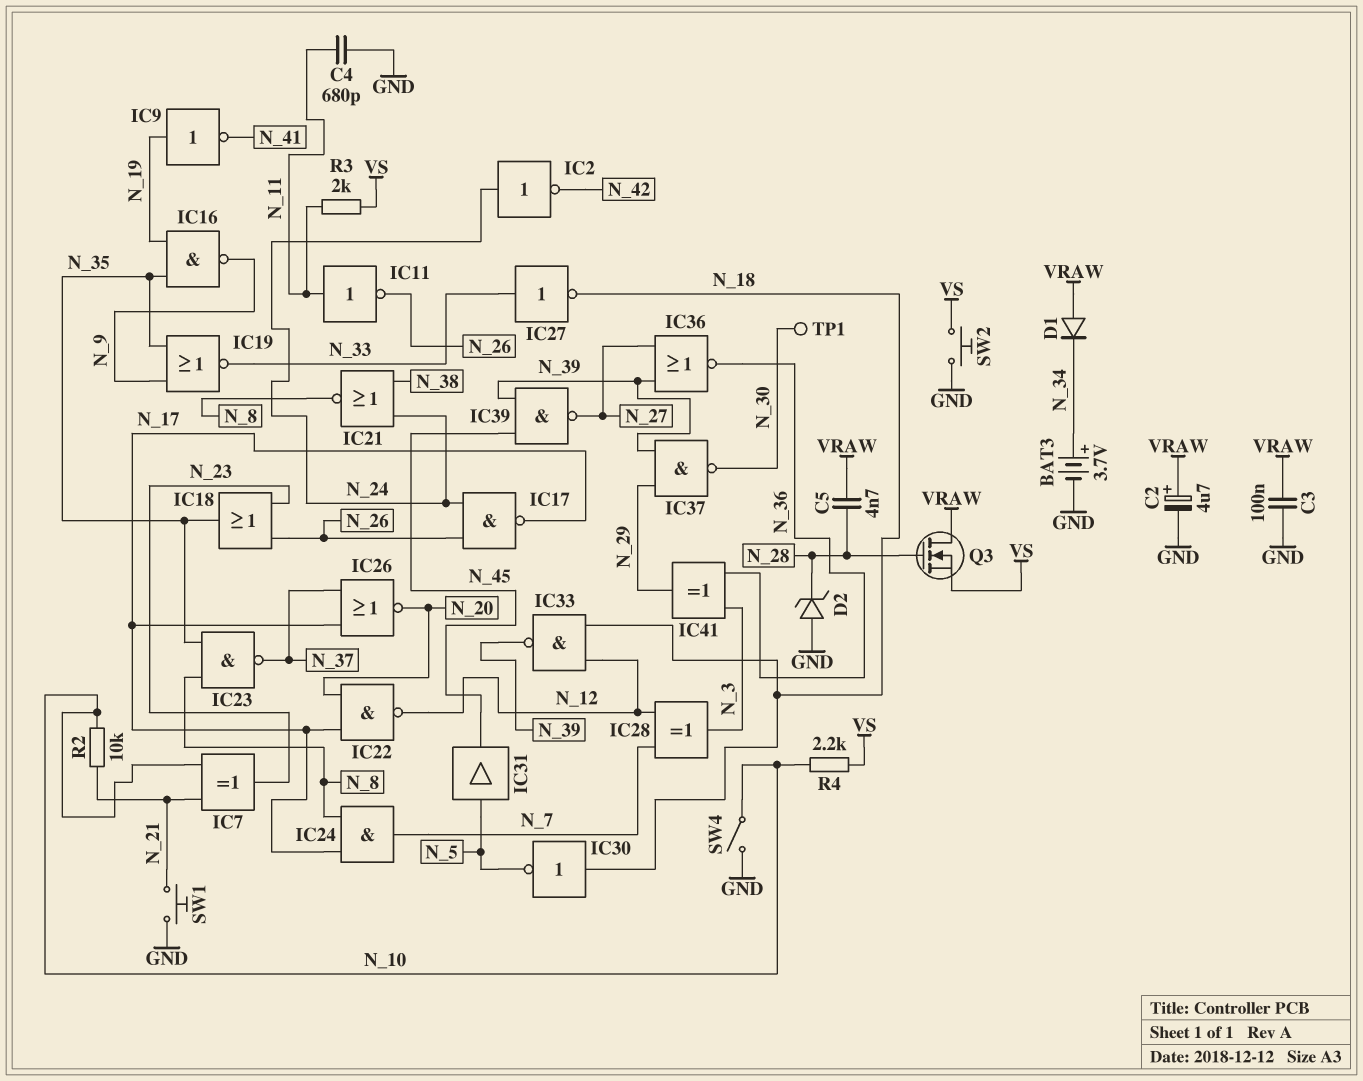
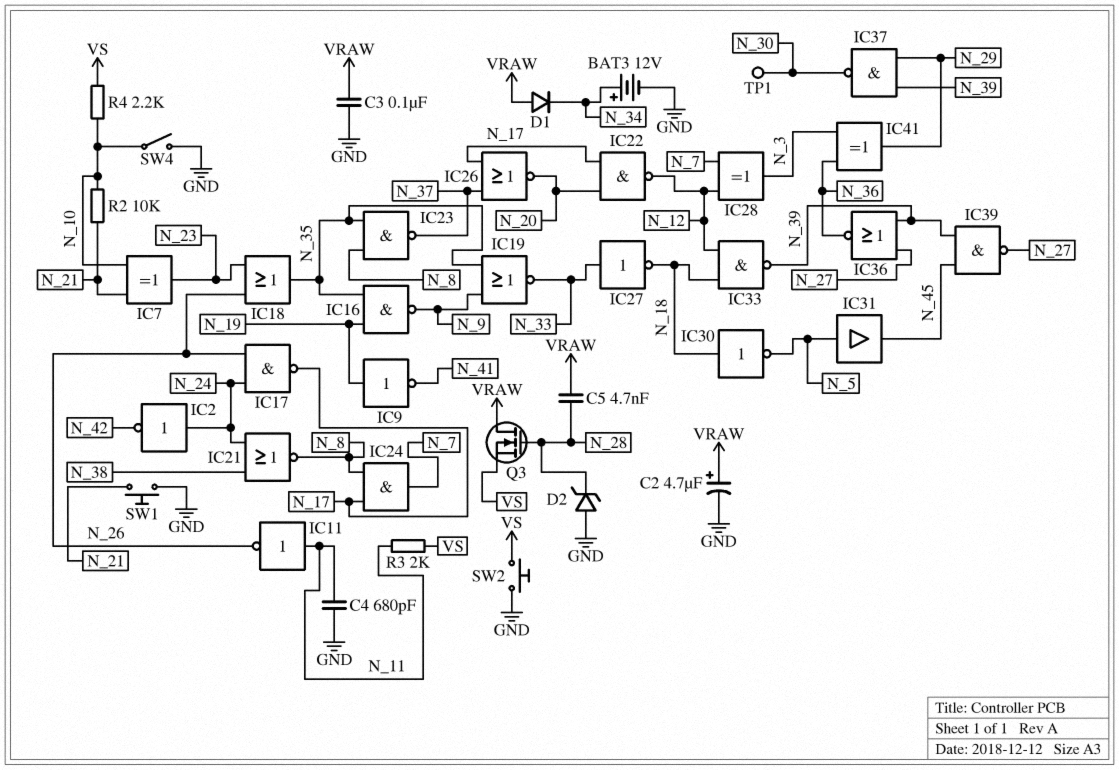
BAT3: 3.7V (plus N_34, minus GND) -> 12V (plus N_34, minus GND)

